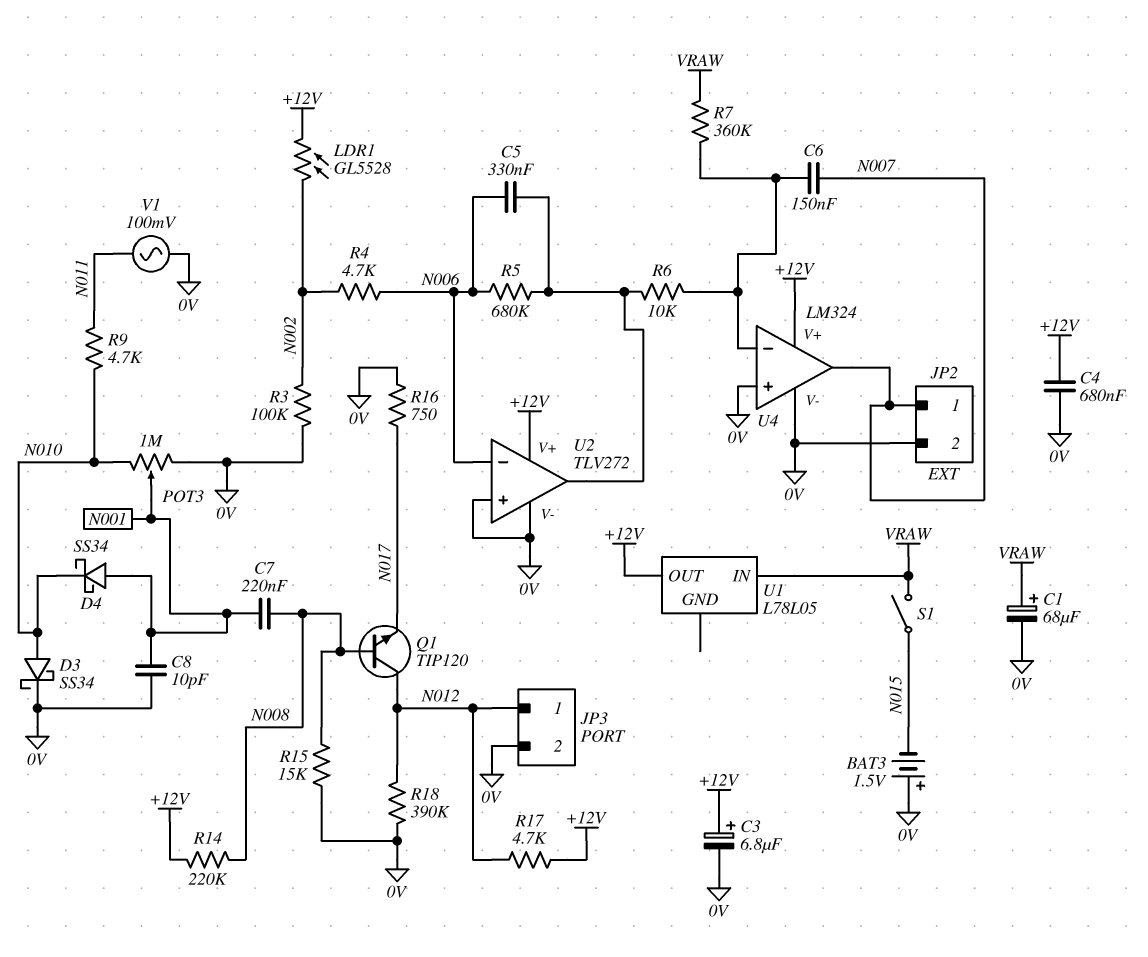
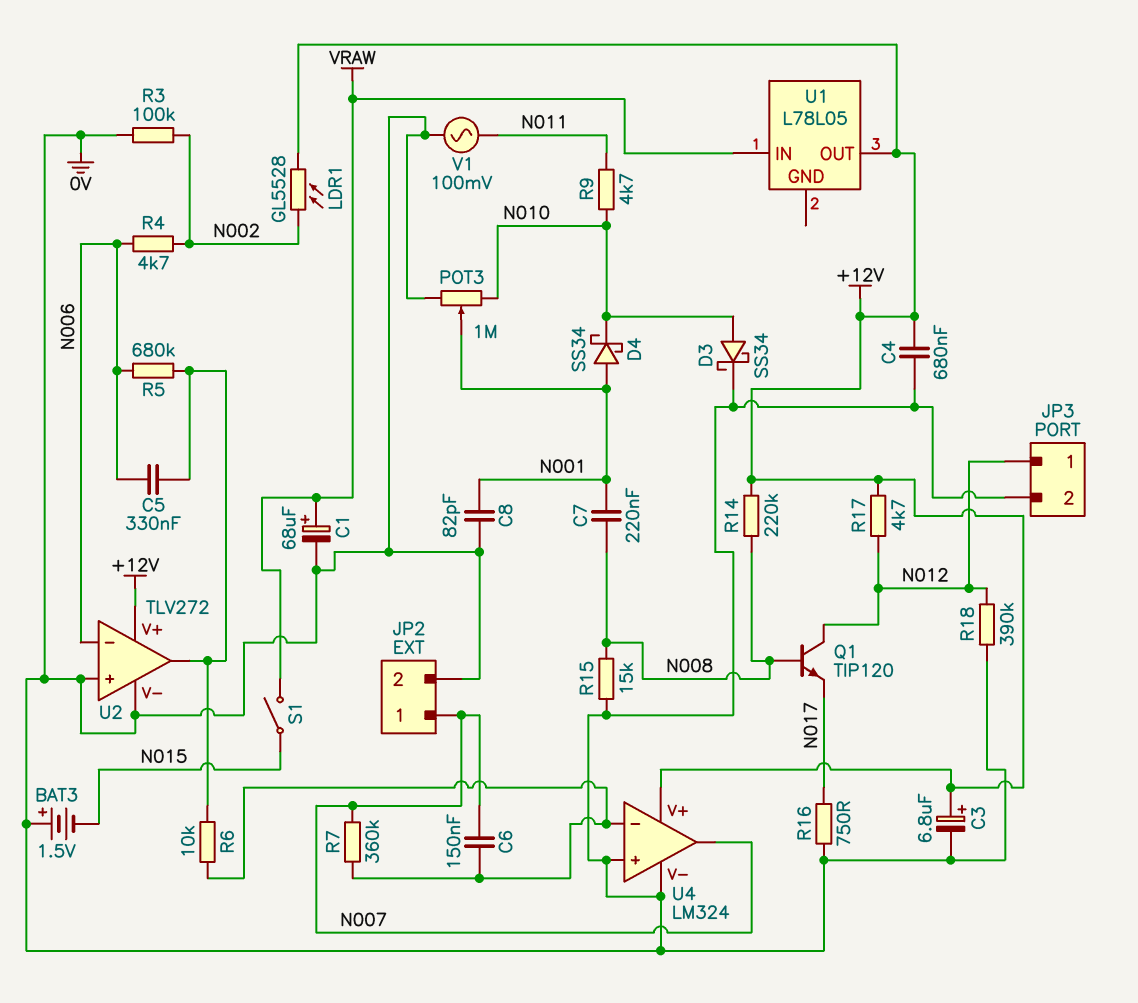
C8: 10pF (0V, N001) -> 82pF (0V, N001)
R7: 360k (U4/in-, VRAW) -> 360k (N007, U4/in-)

